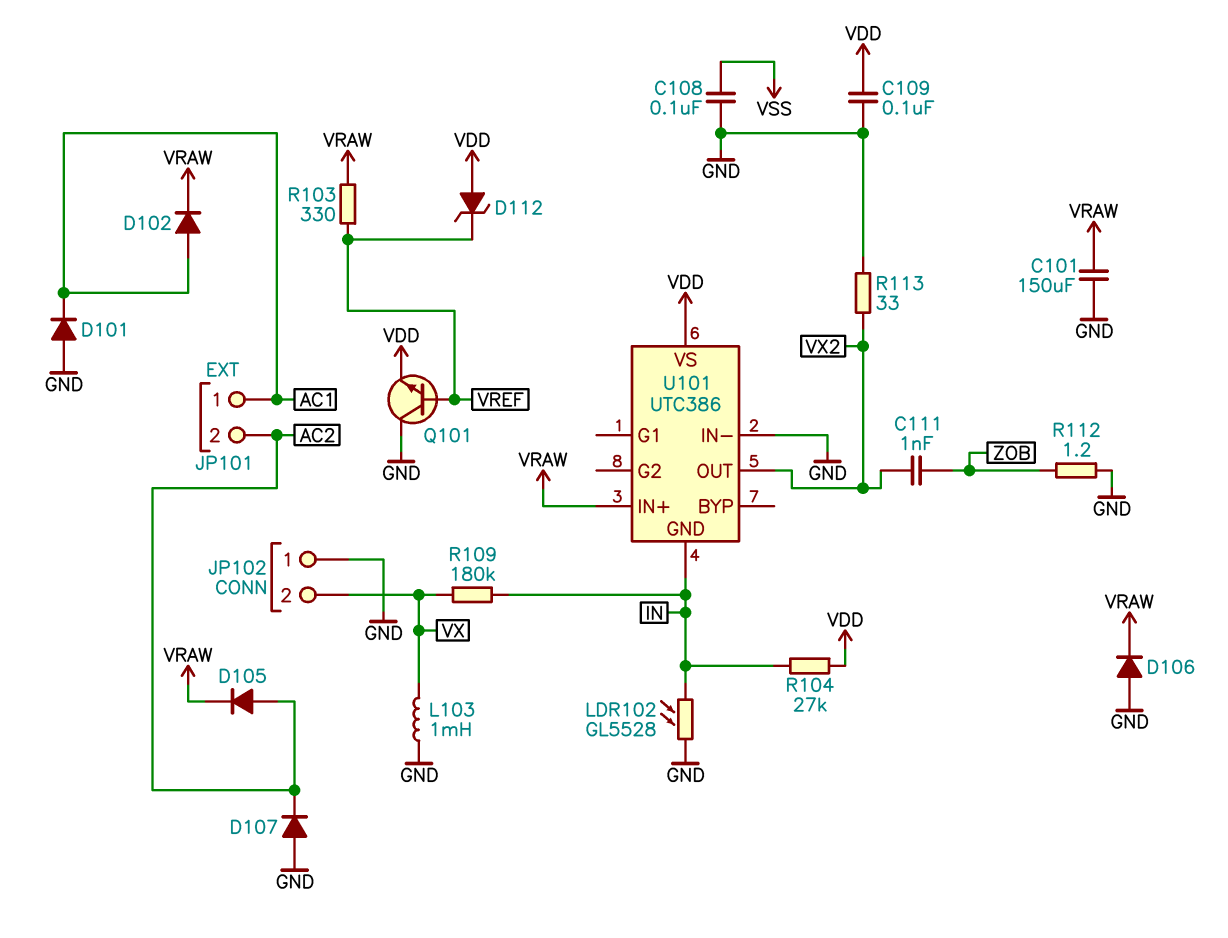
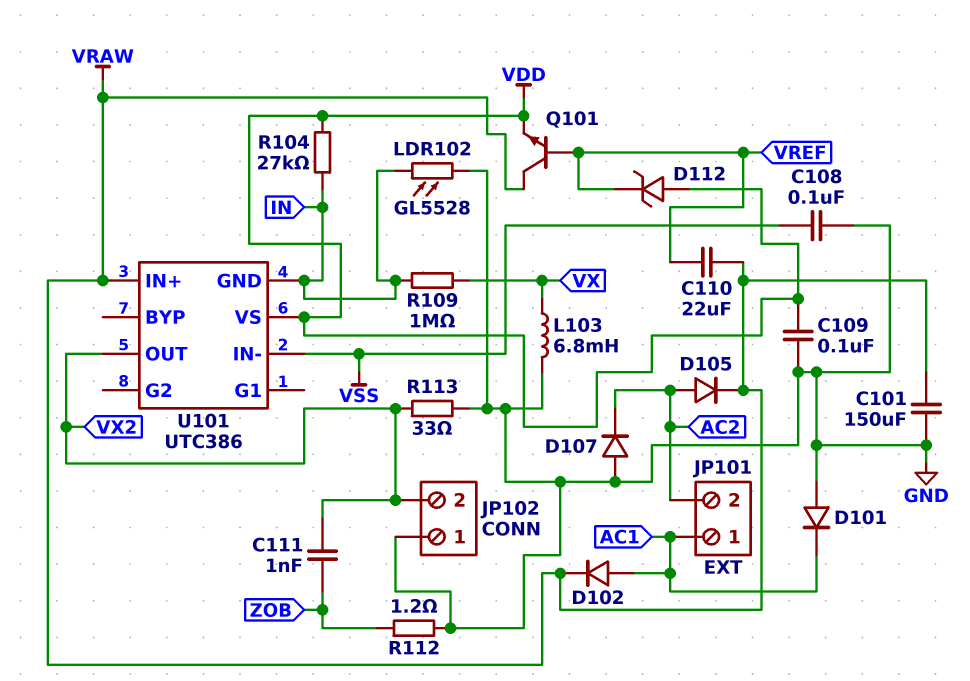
C110: none -> 22uF (VRAW, VREF)
D106: diode (A GND, K VRAW) -> none
JP102 pin 2: VX -> VX2
L103: 1mH (GND, VX) -> 6.8mH (GND, VX)
Q101: NPN (B VREF, C GND, E VDD) -> NPN (B VREF, C VRAW, E VDD)
R103: 330 (VRAW, VREF) -> none
R109: 180k (IN, VX) -> 1M (IN, VX)
U101 pin IN-: GND -> VSS

